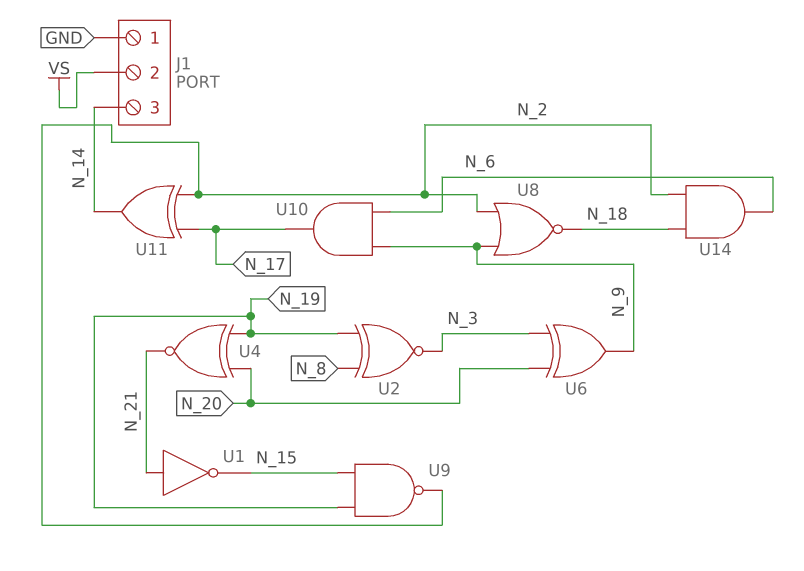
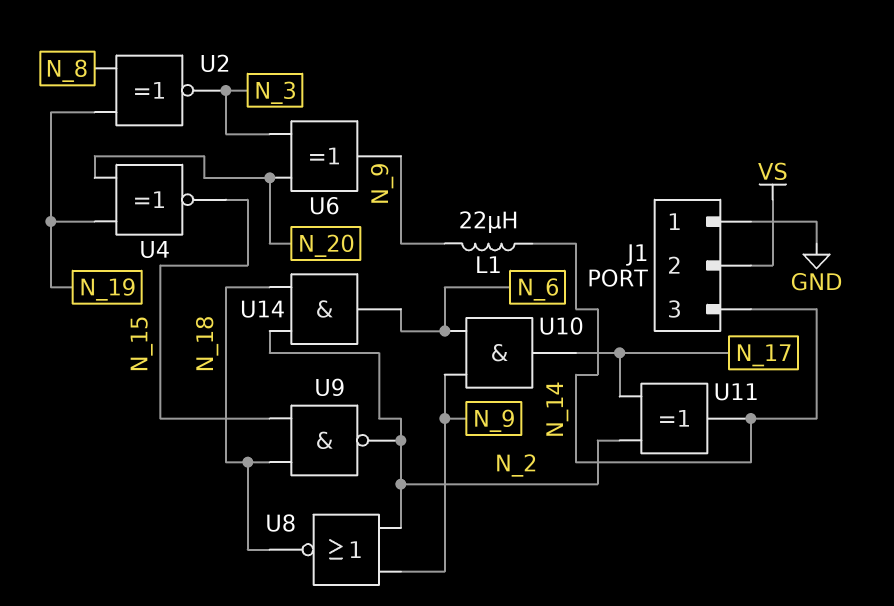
L1: none -> 22uH (N_9, N_14)
U1: NOT (in N_21, out N_15) -> none
U4: XNOR (in N_19, in N_20, out N_21) -> XNOR (in N_19, in N_20, out N_15)
U9: NAND (in N_15, in N_19, out N_2) -> NAND (in N_15, in N_18, out N_2)

